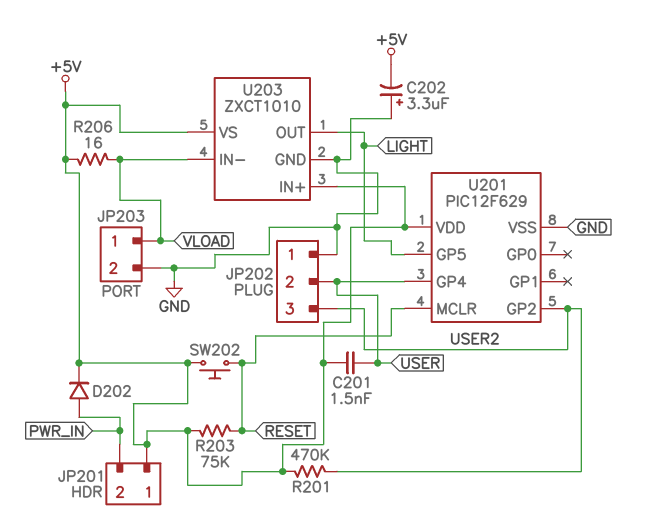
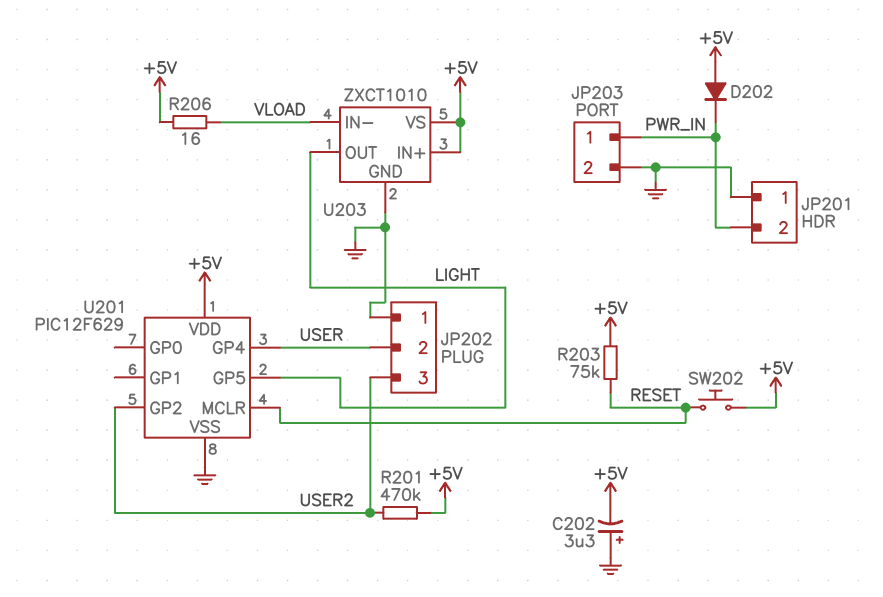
C201: 1.5nF (+5V, USER) -> none
D202: diode (A PWR_IN, K +5V) -> diode (A +5V, K PWR_IN)
JP201 pin 1: +5V -> GND
JP203 pin 1: VLOAD -> PWR_IN

